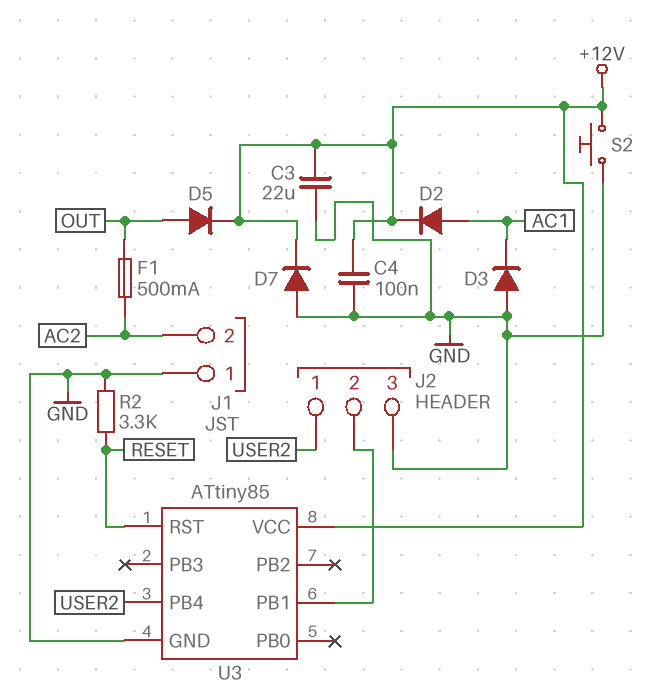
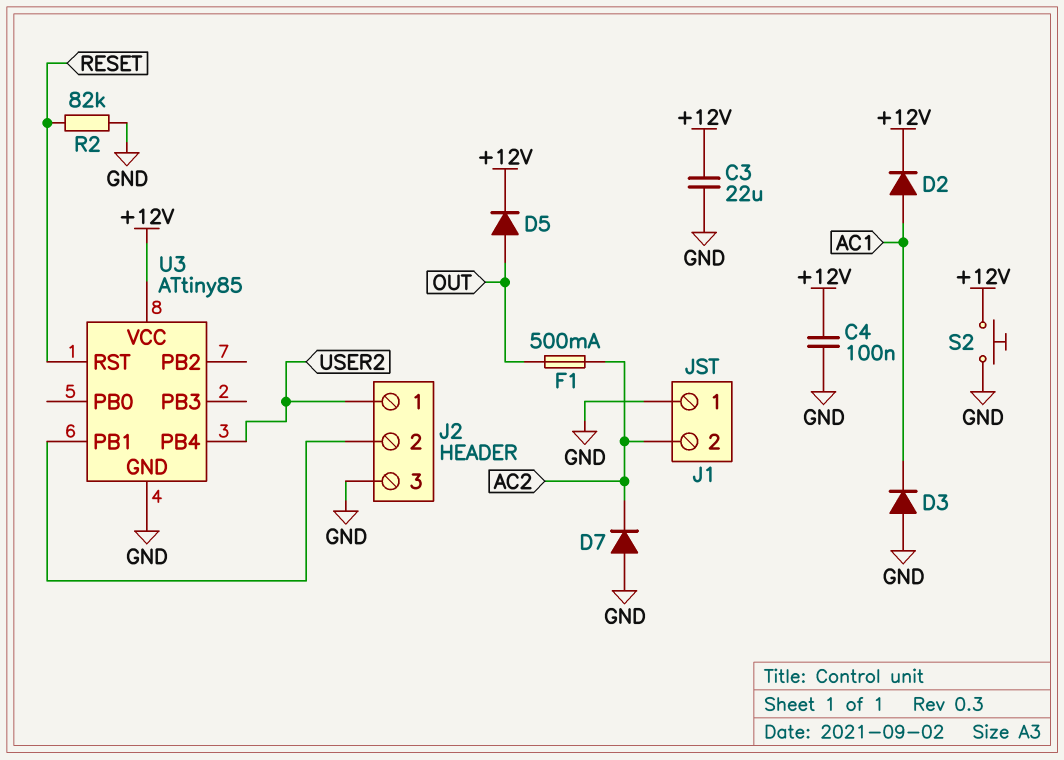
D7: diode (A GND, K +12V) -> diode (A GND, K AC2)
R2: 3.3k (GND, RESET) -> 82k (GND, RESET)

